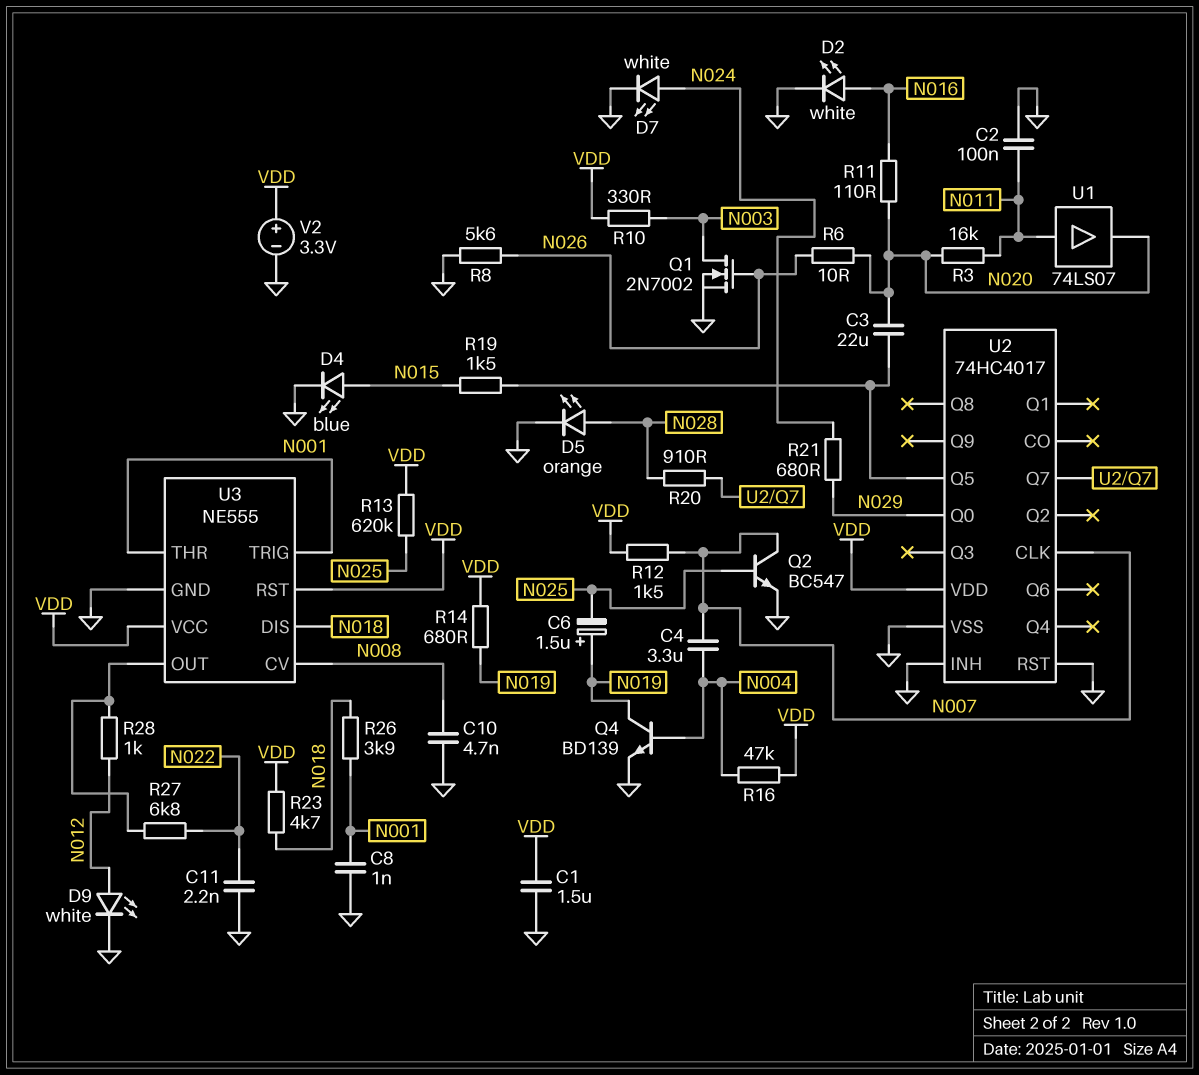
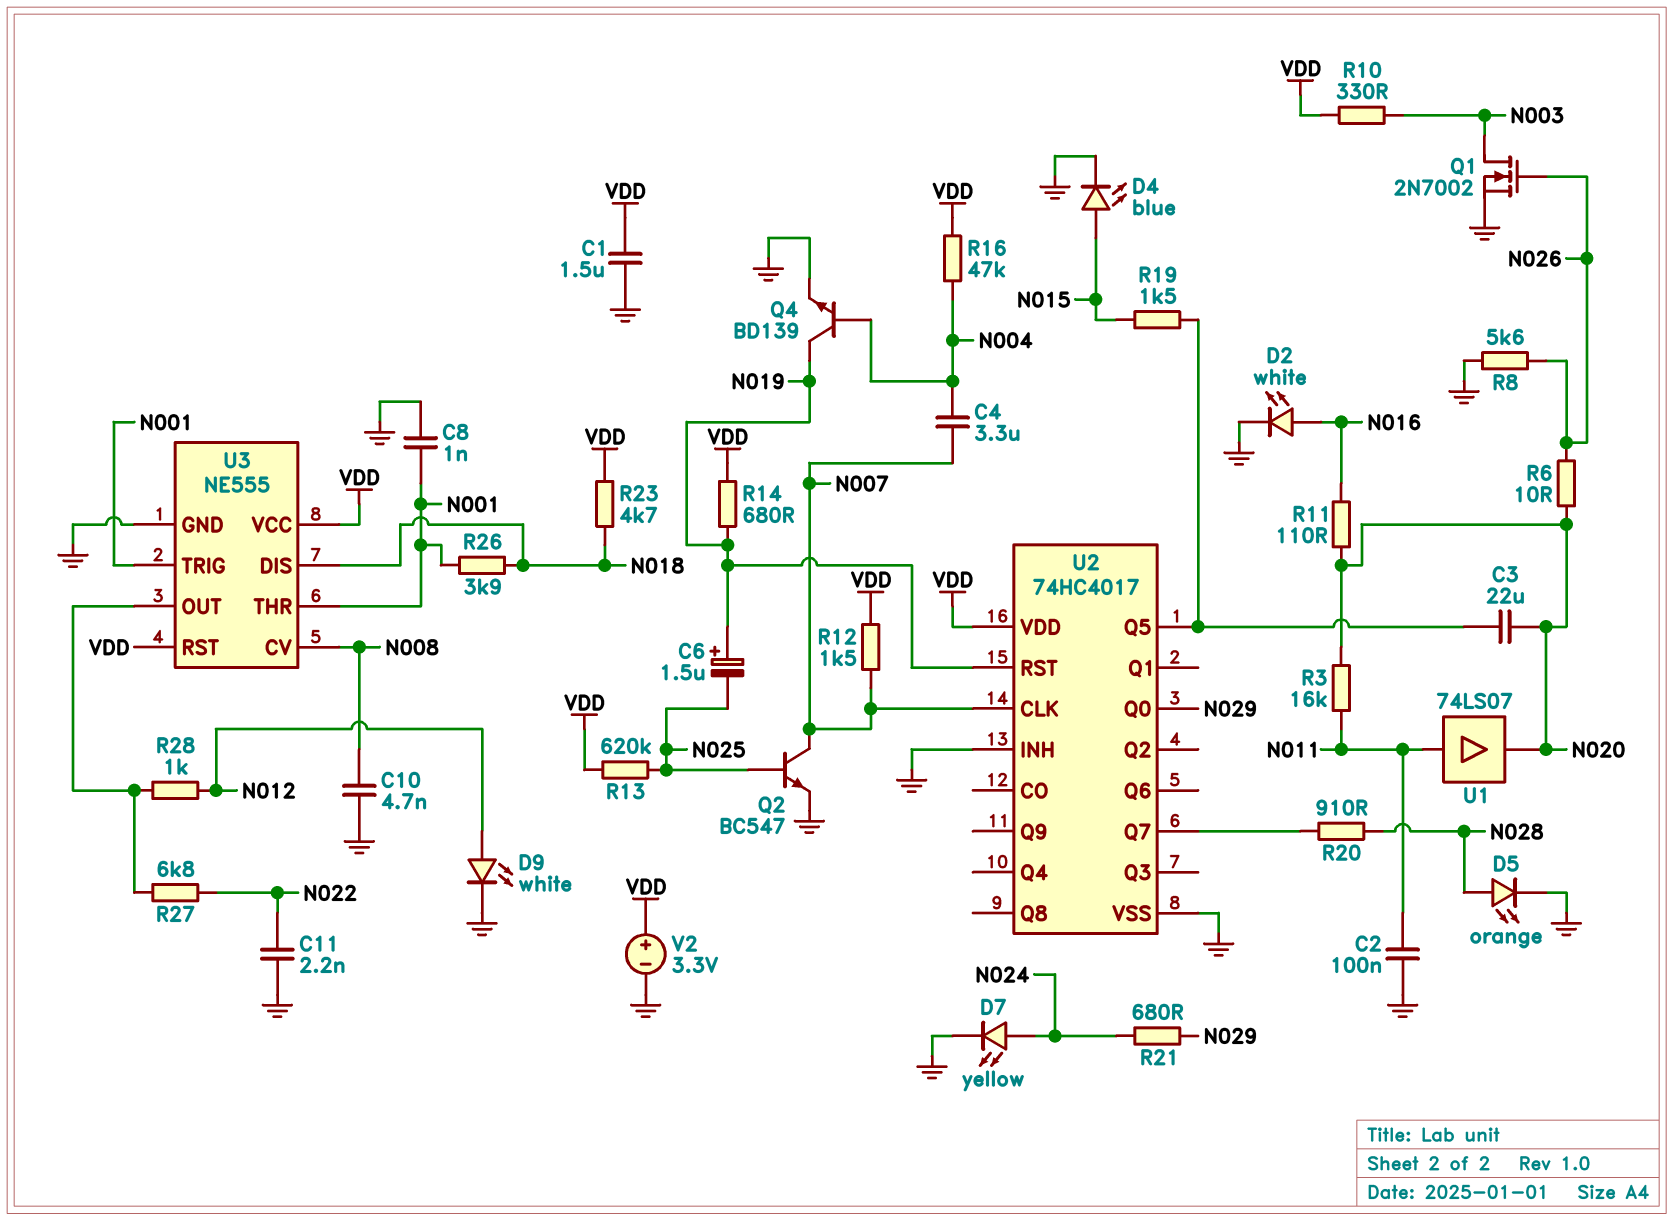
D7: LED white (A N024, K GND) -> LED yellow (A N024, K GND)
U2 pin RST: GND -> N019

